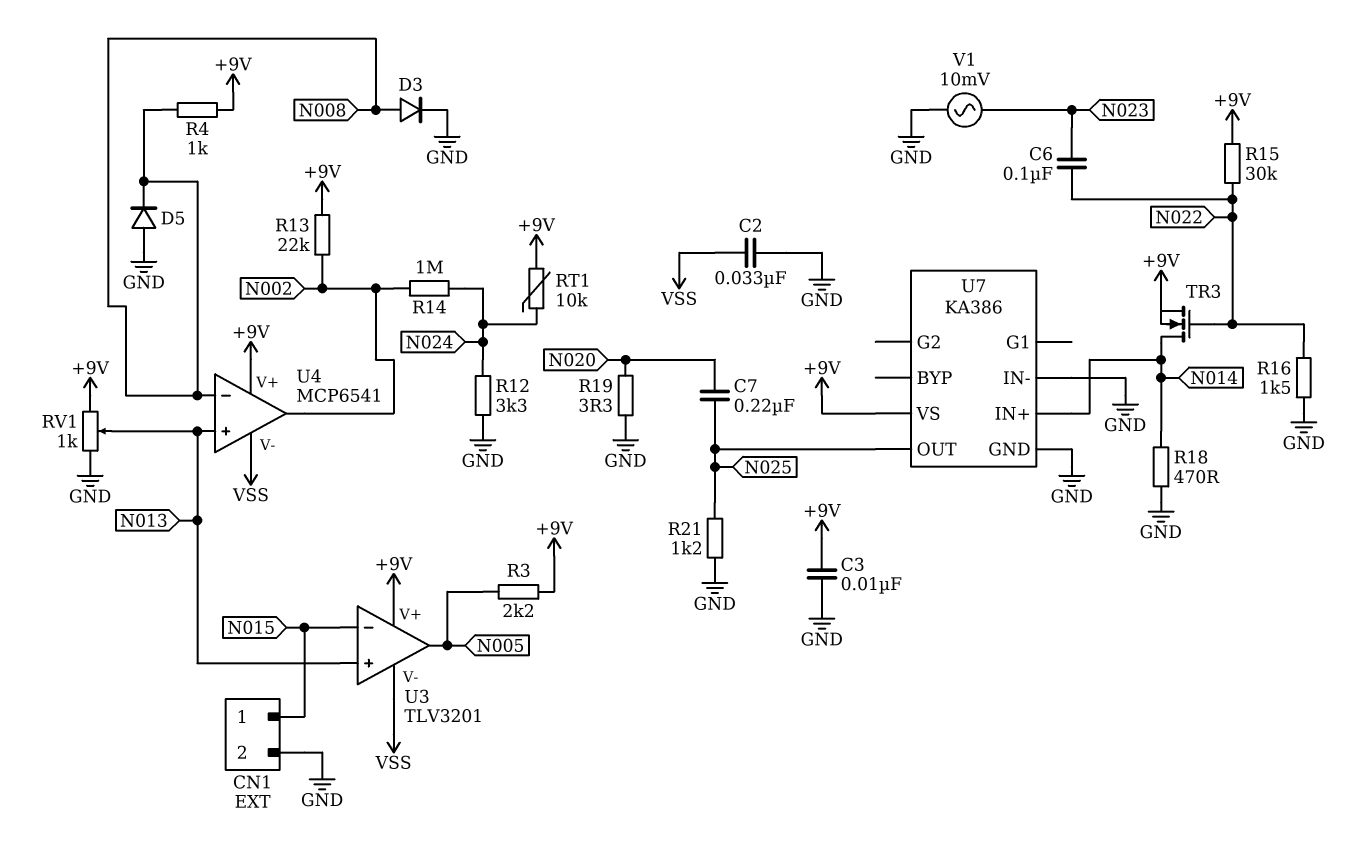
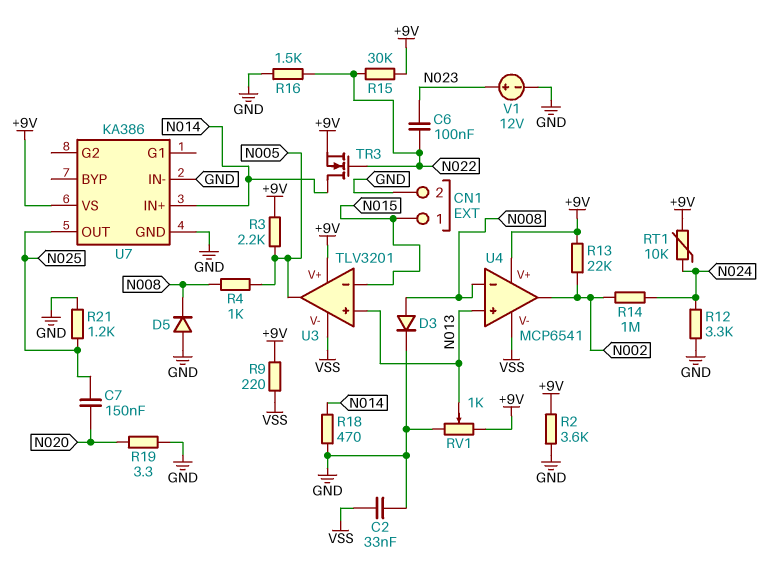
C3: 10nF (+9V, GND) -> none
C7: 220nF (N020, N025) -> 150nF (N020, N025)
R2: none -> 3.6k (+9V, GND)
R4: 1k (+9V, N008) -> 1k (N005, N008)
R9: none -> 220 (+9V, VSS)
V1: AC 10mV (GND, N023) -> 12V (plus N023, minus GND)

